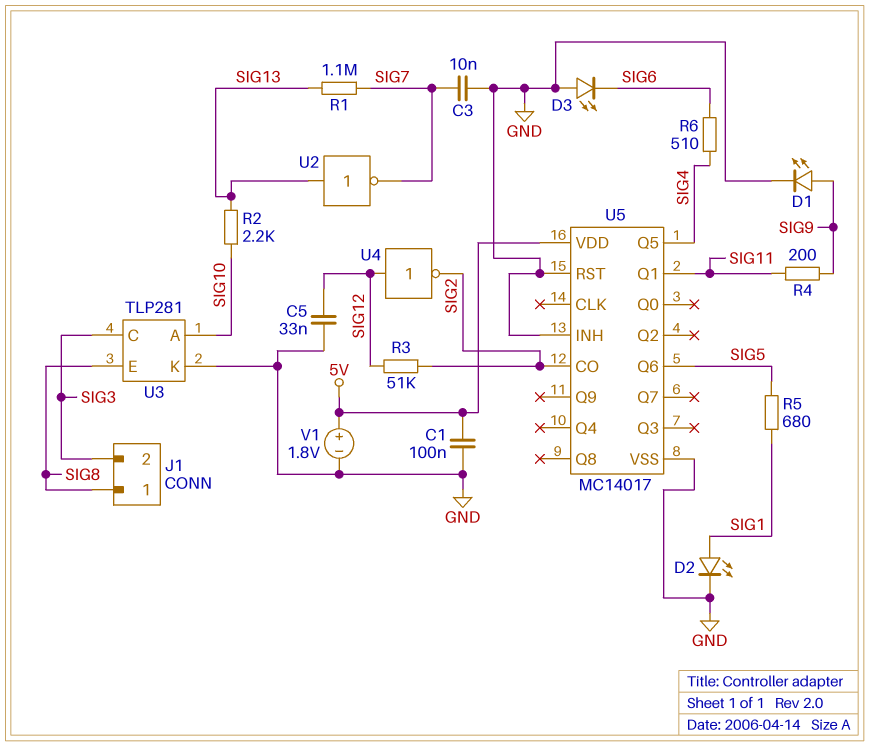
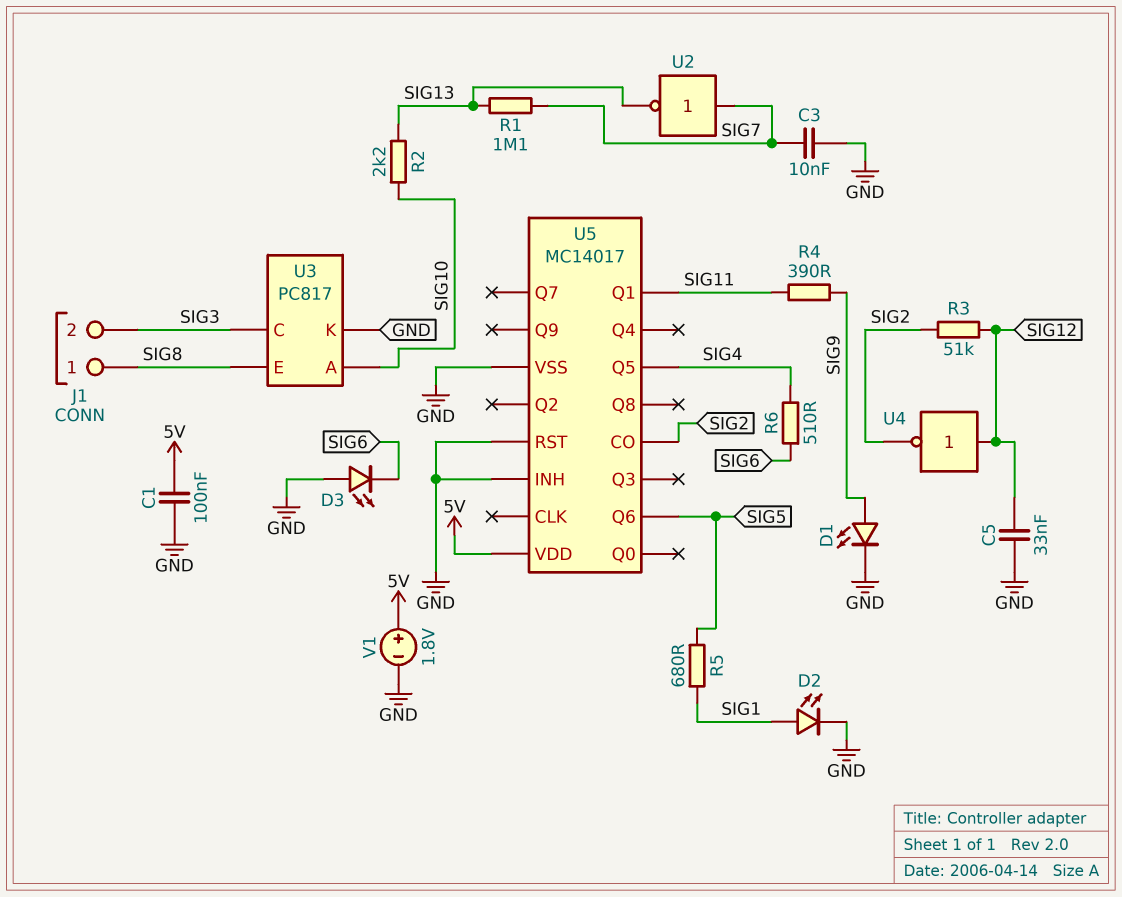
R4: 200 (SIG9, SIG11) -> 390 (SIG9, SIG11)
U2: NOT (in SIG13, out SIG7) -> NOT (in SIG7, out SIG13)
U3: TLP281 -> PC817

